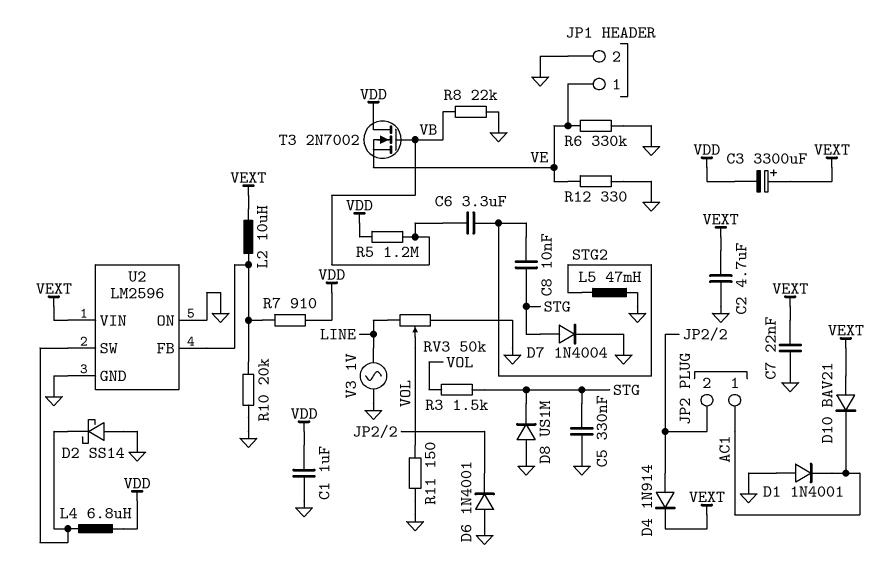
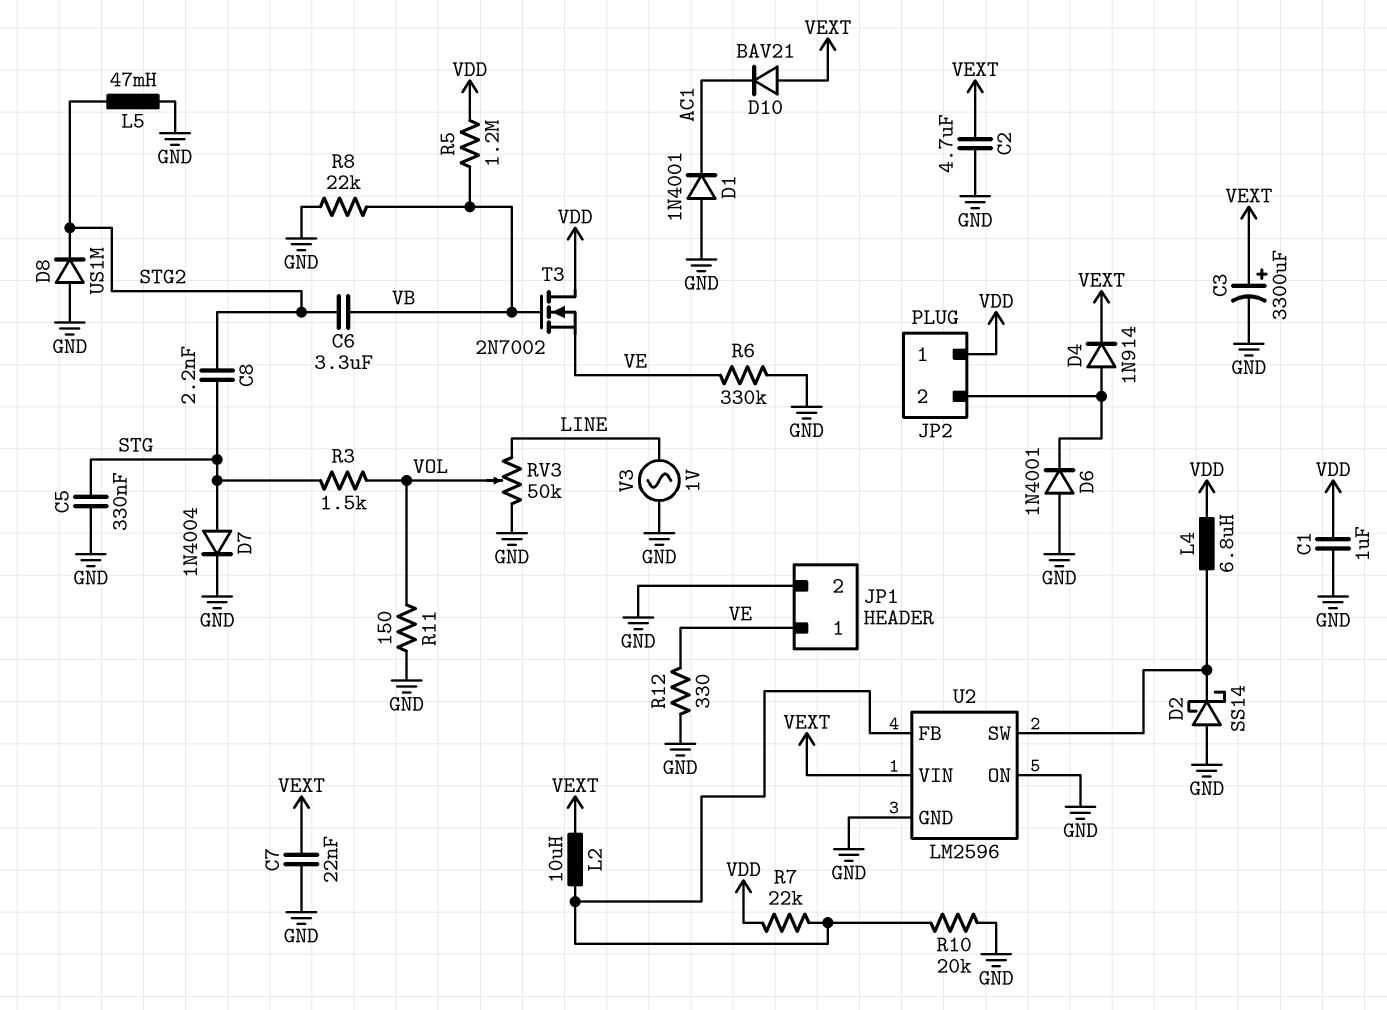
C3: 3300uF (plus VEXT, minus VDD) -> 3300uF (plus VEXT, minus GND)
C8: 10nF (STG, STG2) -> 2.2nF (STG, STG2)
D8: diode US1M (A GND, K STG) -> diode US1M (A GND, K STG2)
JP2 pin 1: AC1 -> VDD
R7: 910 (U2/FB, VDD) -> 22k (U2/FB, VDD)

